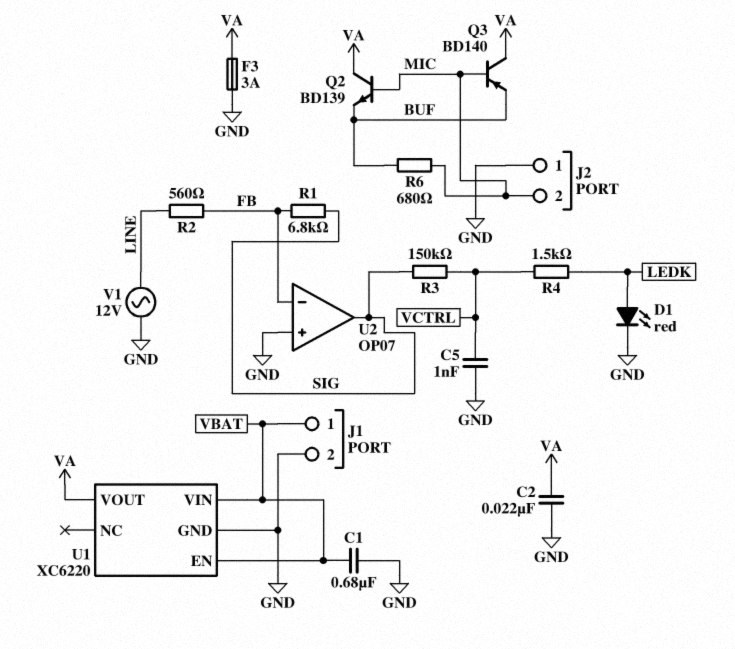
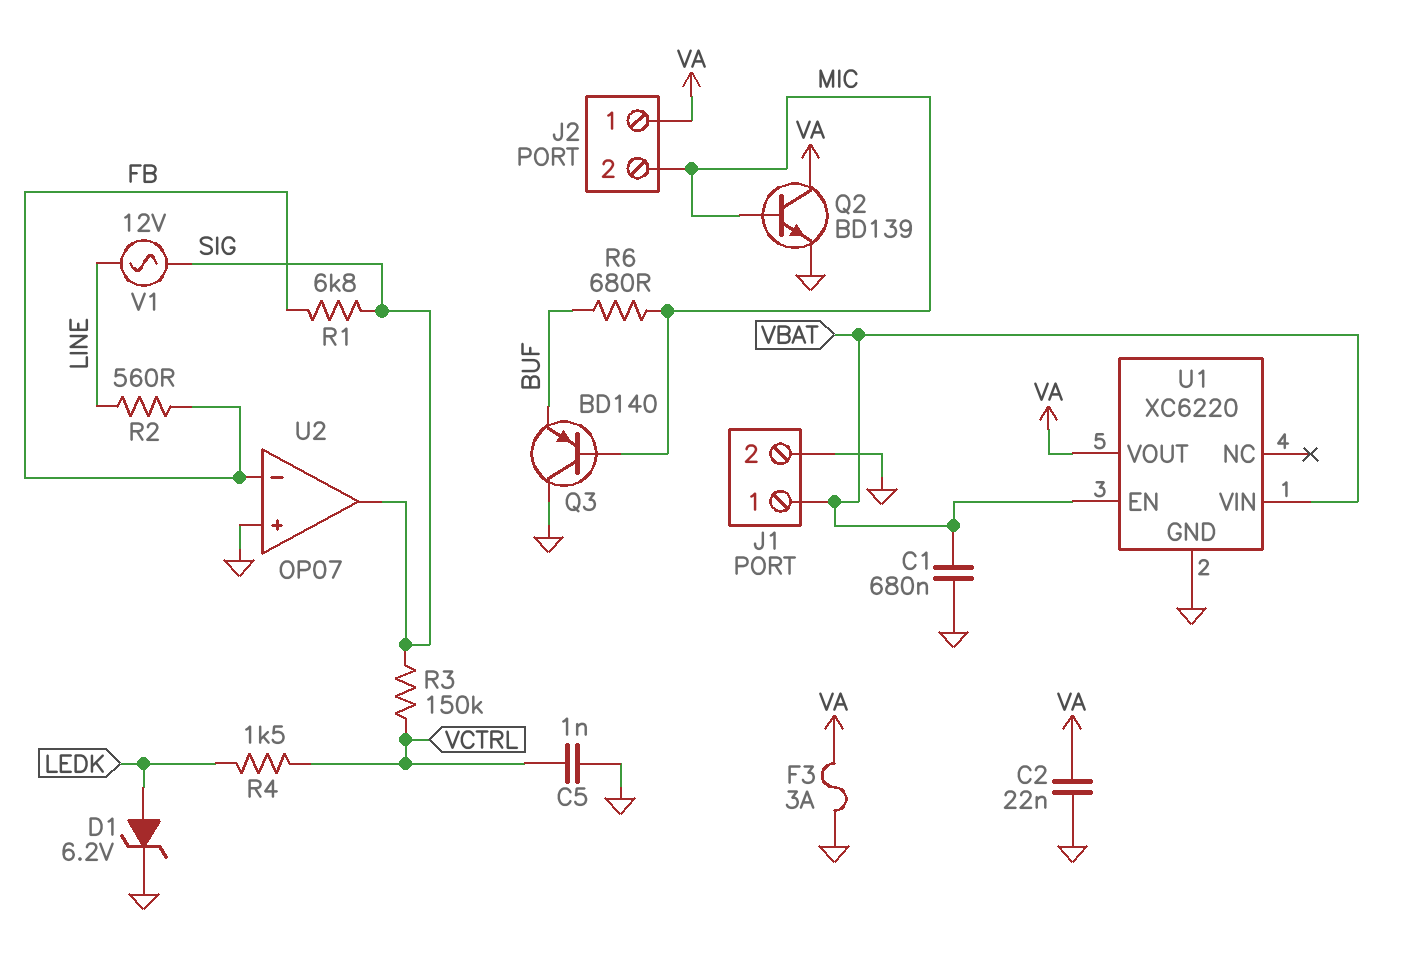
D1: LED red (A LEDK, K GND) -> zener 6.2V (A LEDK, K GND)
J2 pin 1: GND -> VA
Q2: NPN BD139 (B MIC, C VA, E BUF) -> NPN BD139 (B MIC, C VA, E GND)
Q3: PNP BD140 (B MIC, C VA, E BUF) -> PNP BD140 (B MIC, C GND, E BUF)
V1: AC 12V (GND, LINE) -> AC 12V (LINE, SIG)

